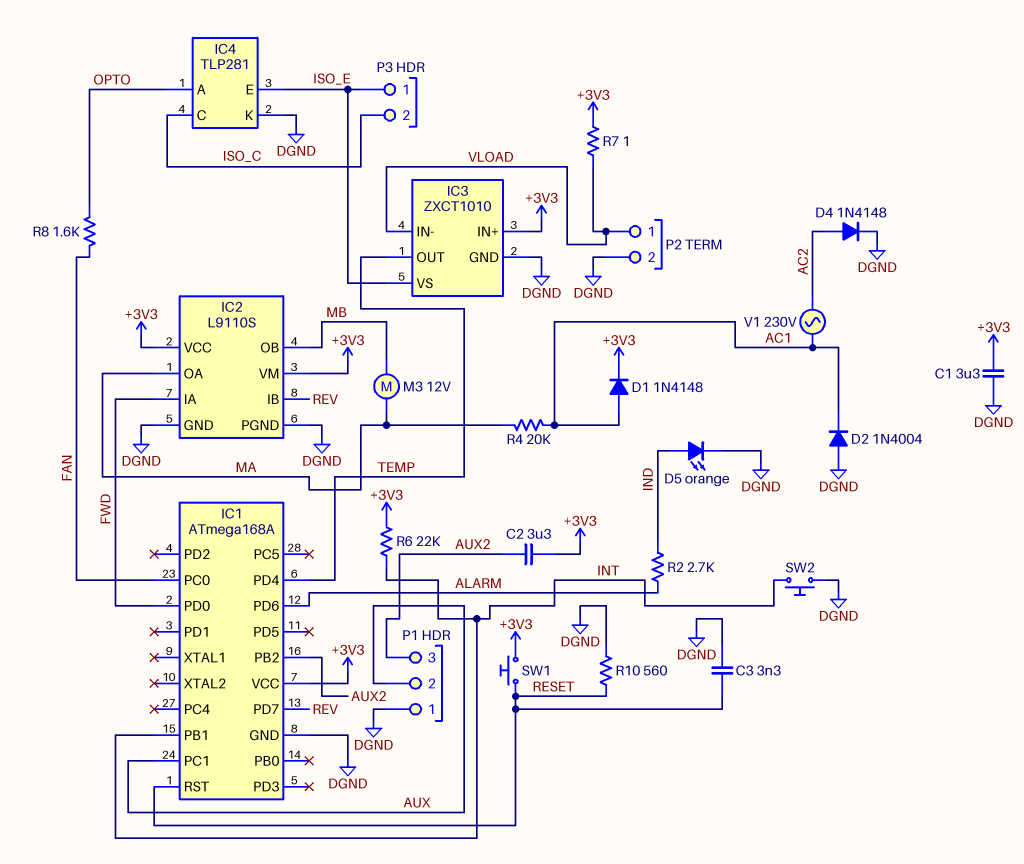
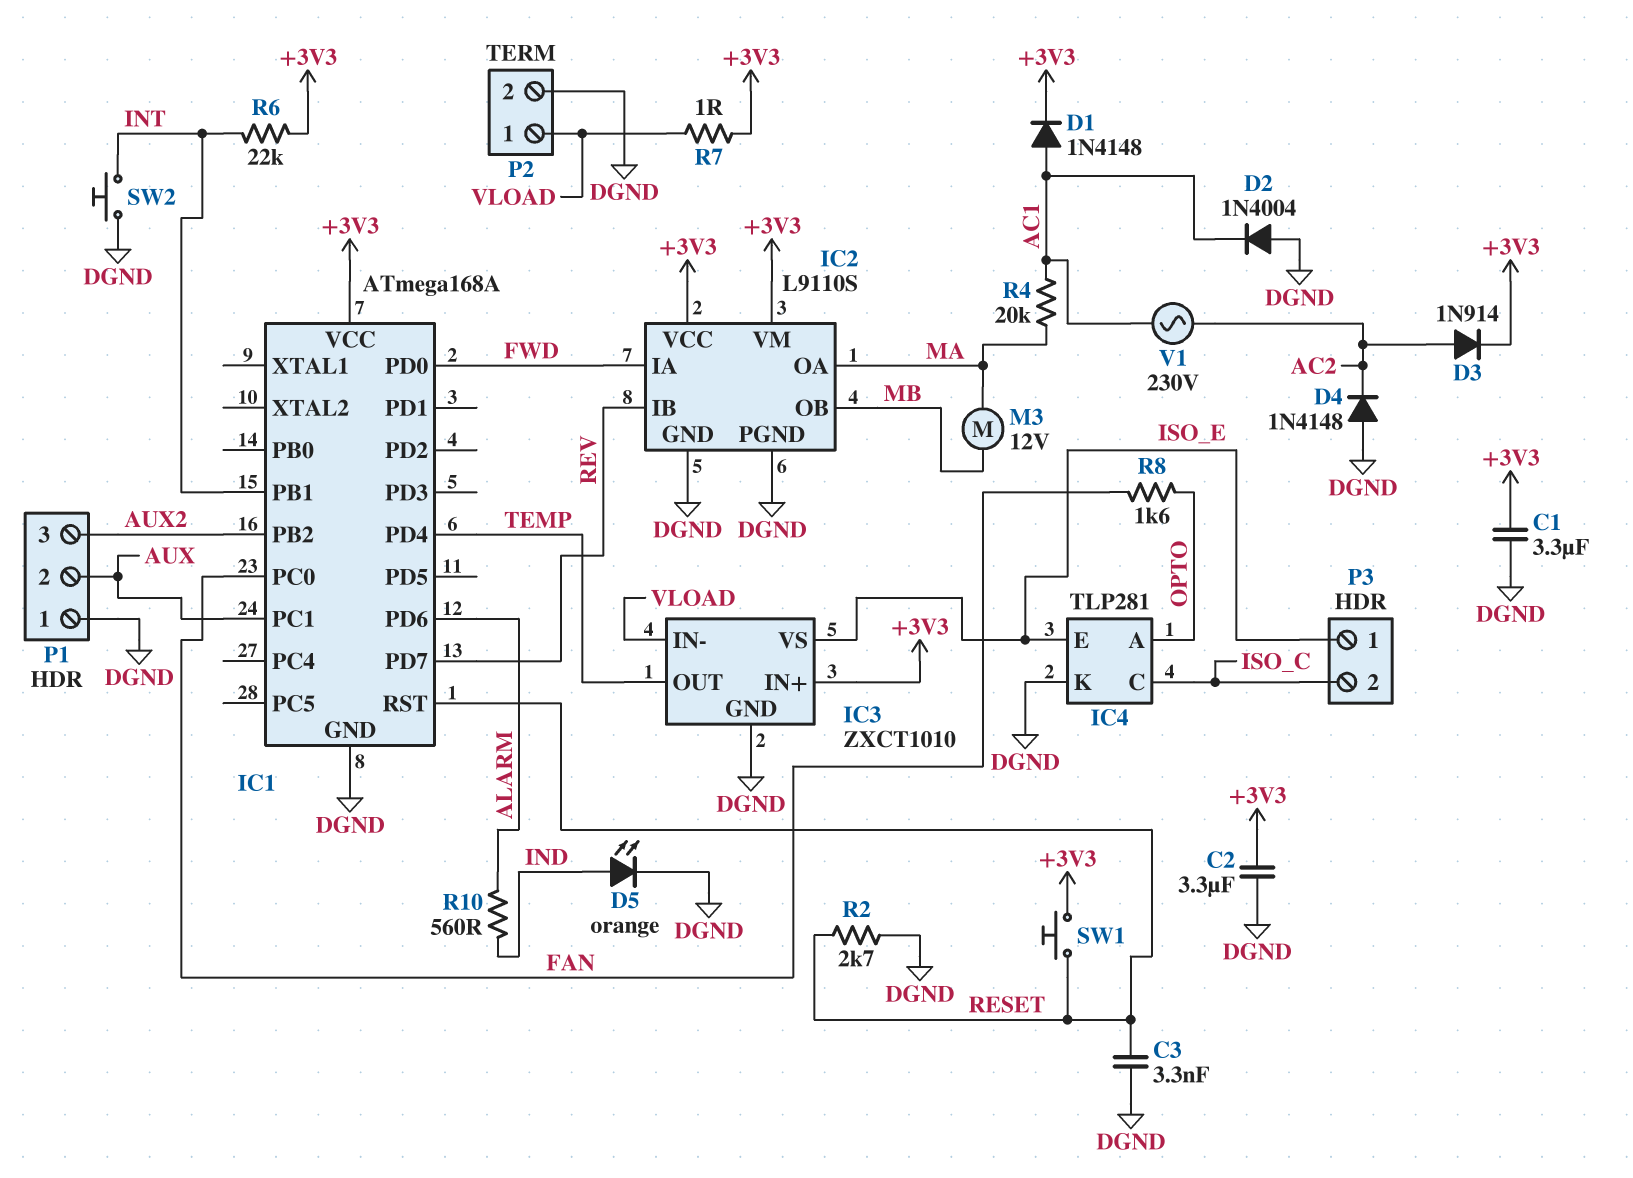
C2: 3.3uF (+3V3, AUX2) -> 3.3uF (+3V3, DGND)
D3: none -> diode 1N914 (A AC2, K +3V3)
D4: diode 1N4148 (A AC2, K DGND) -> diode 1N4148 (A DGND, K AC2)
R2: 2.7k (ALARM, IND) -> 2.7k (DGND, RESET)
R10: 560 (DGND, RESET) -> 560 (ALARM, IND)

